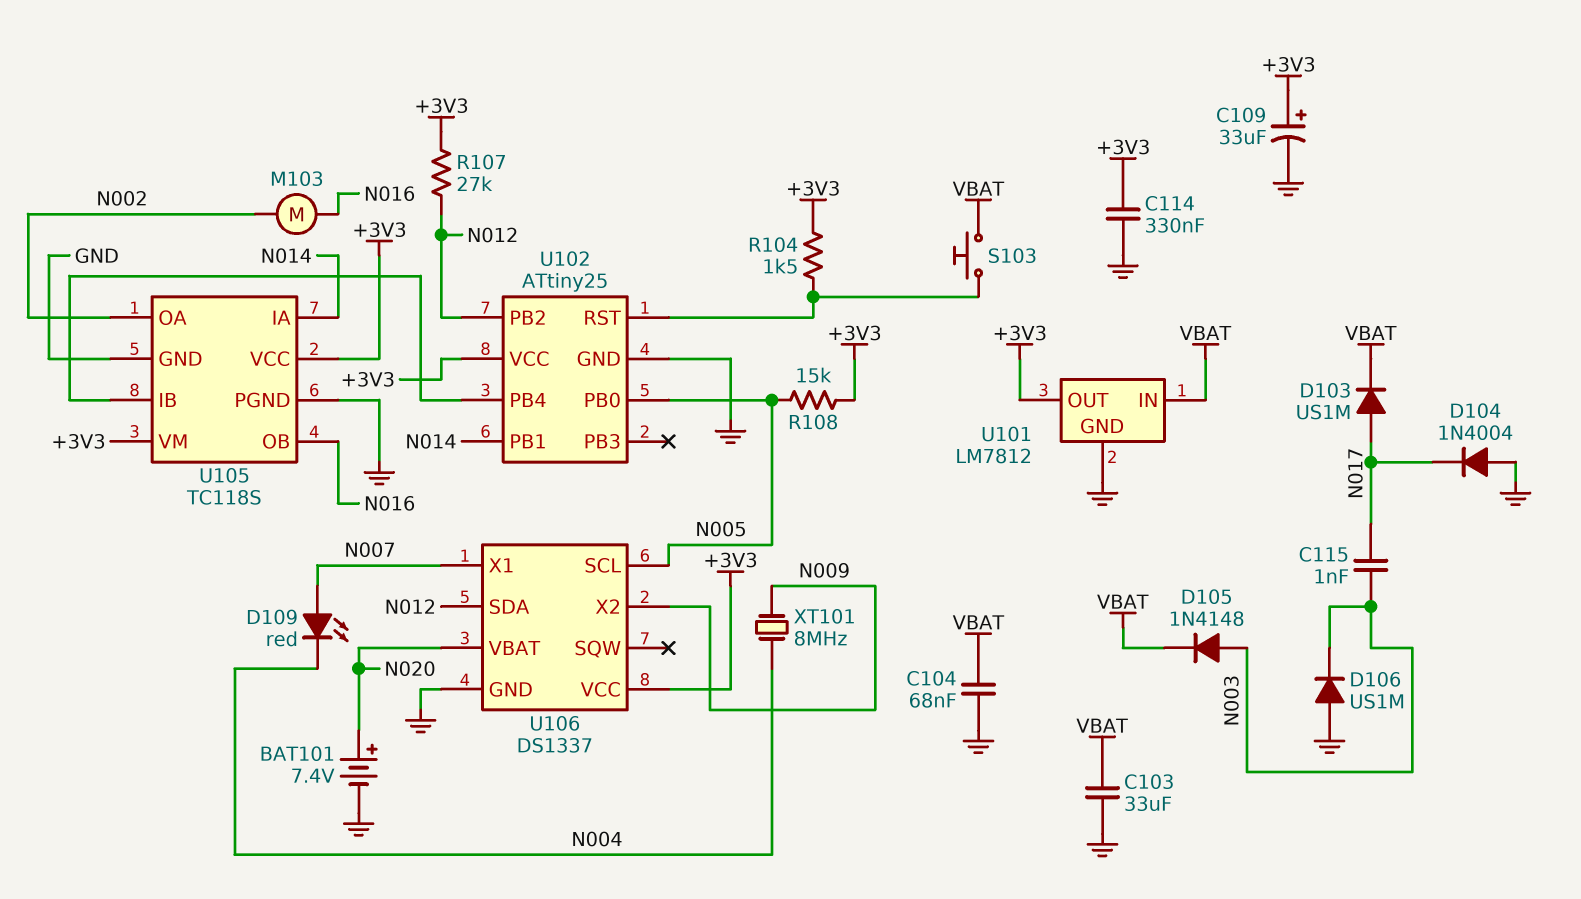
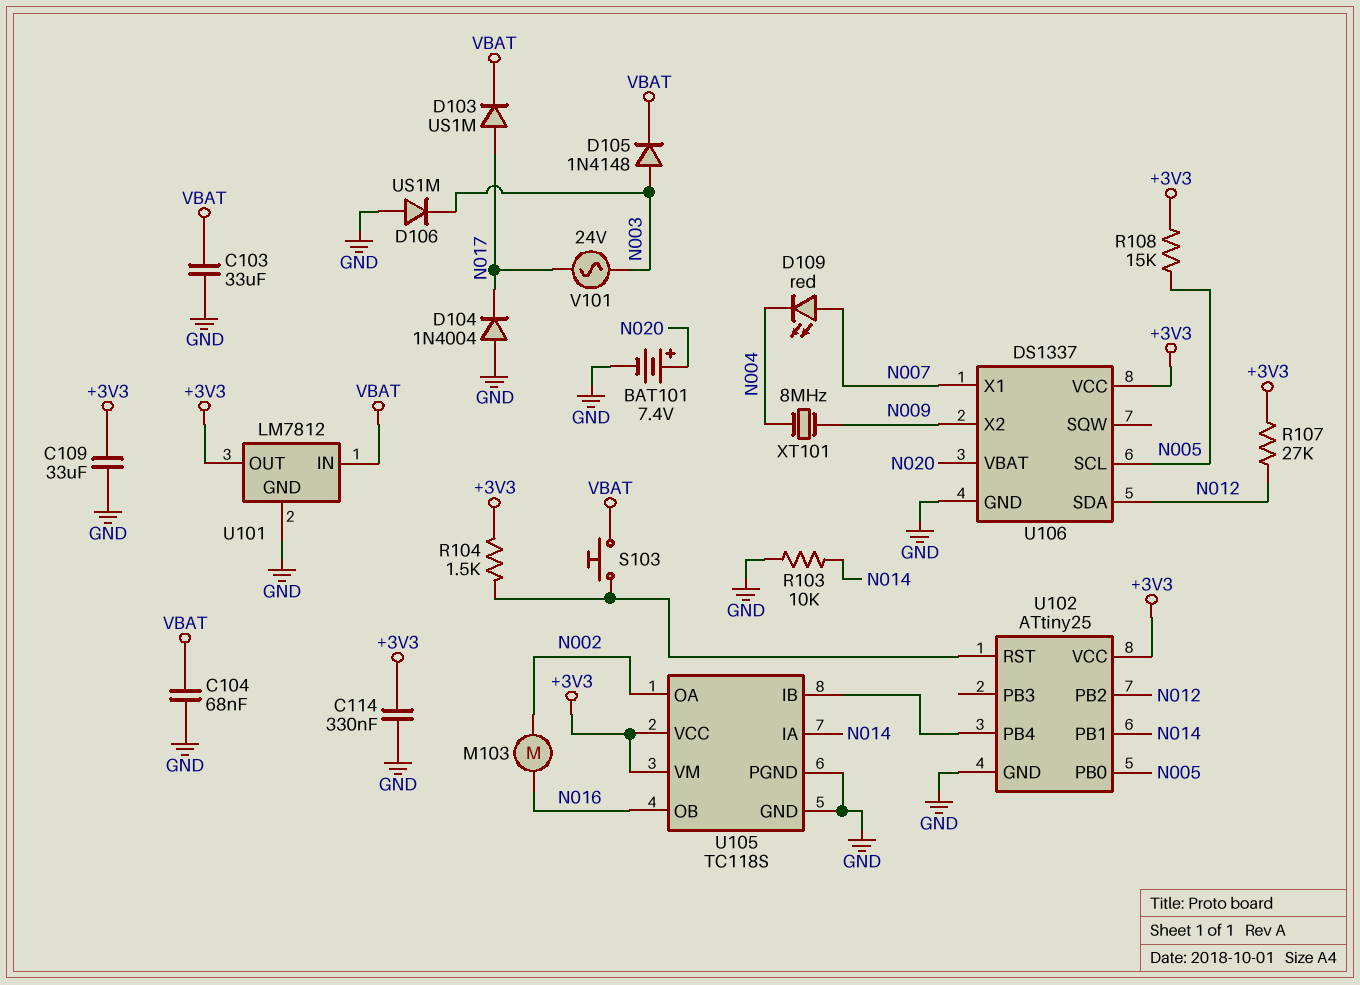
C109: 33uF (plus +3V3, minus GND) -> 33uF (+3V3, GND)
C115: 1nF (N003, N017) -> none
R103: none -> 10k (GND, N014)
V101: none -> AC 24V (N003, N017)

